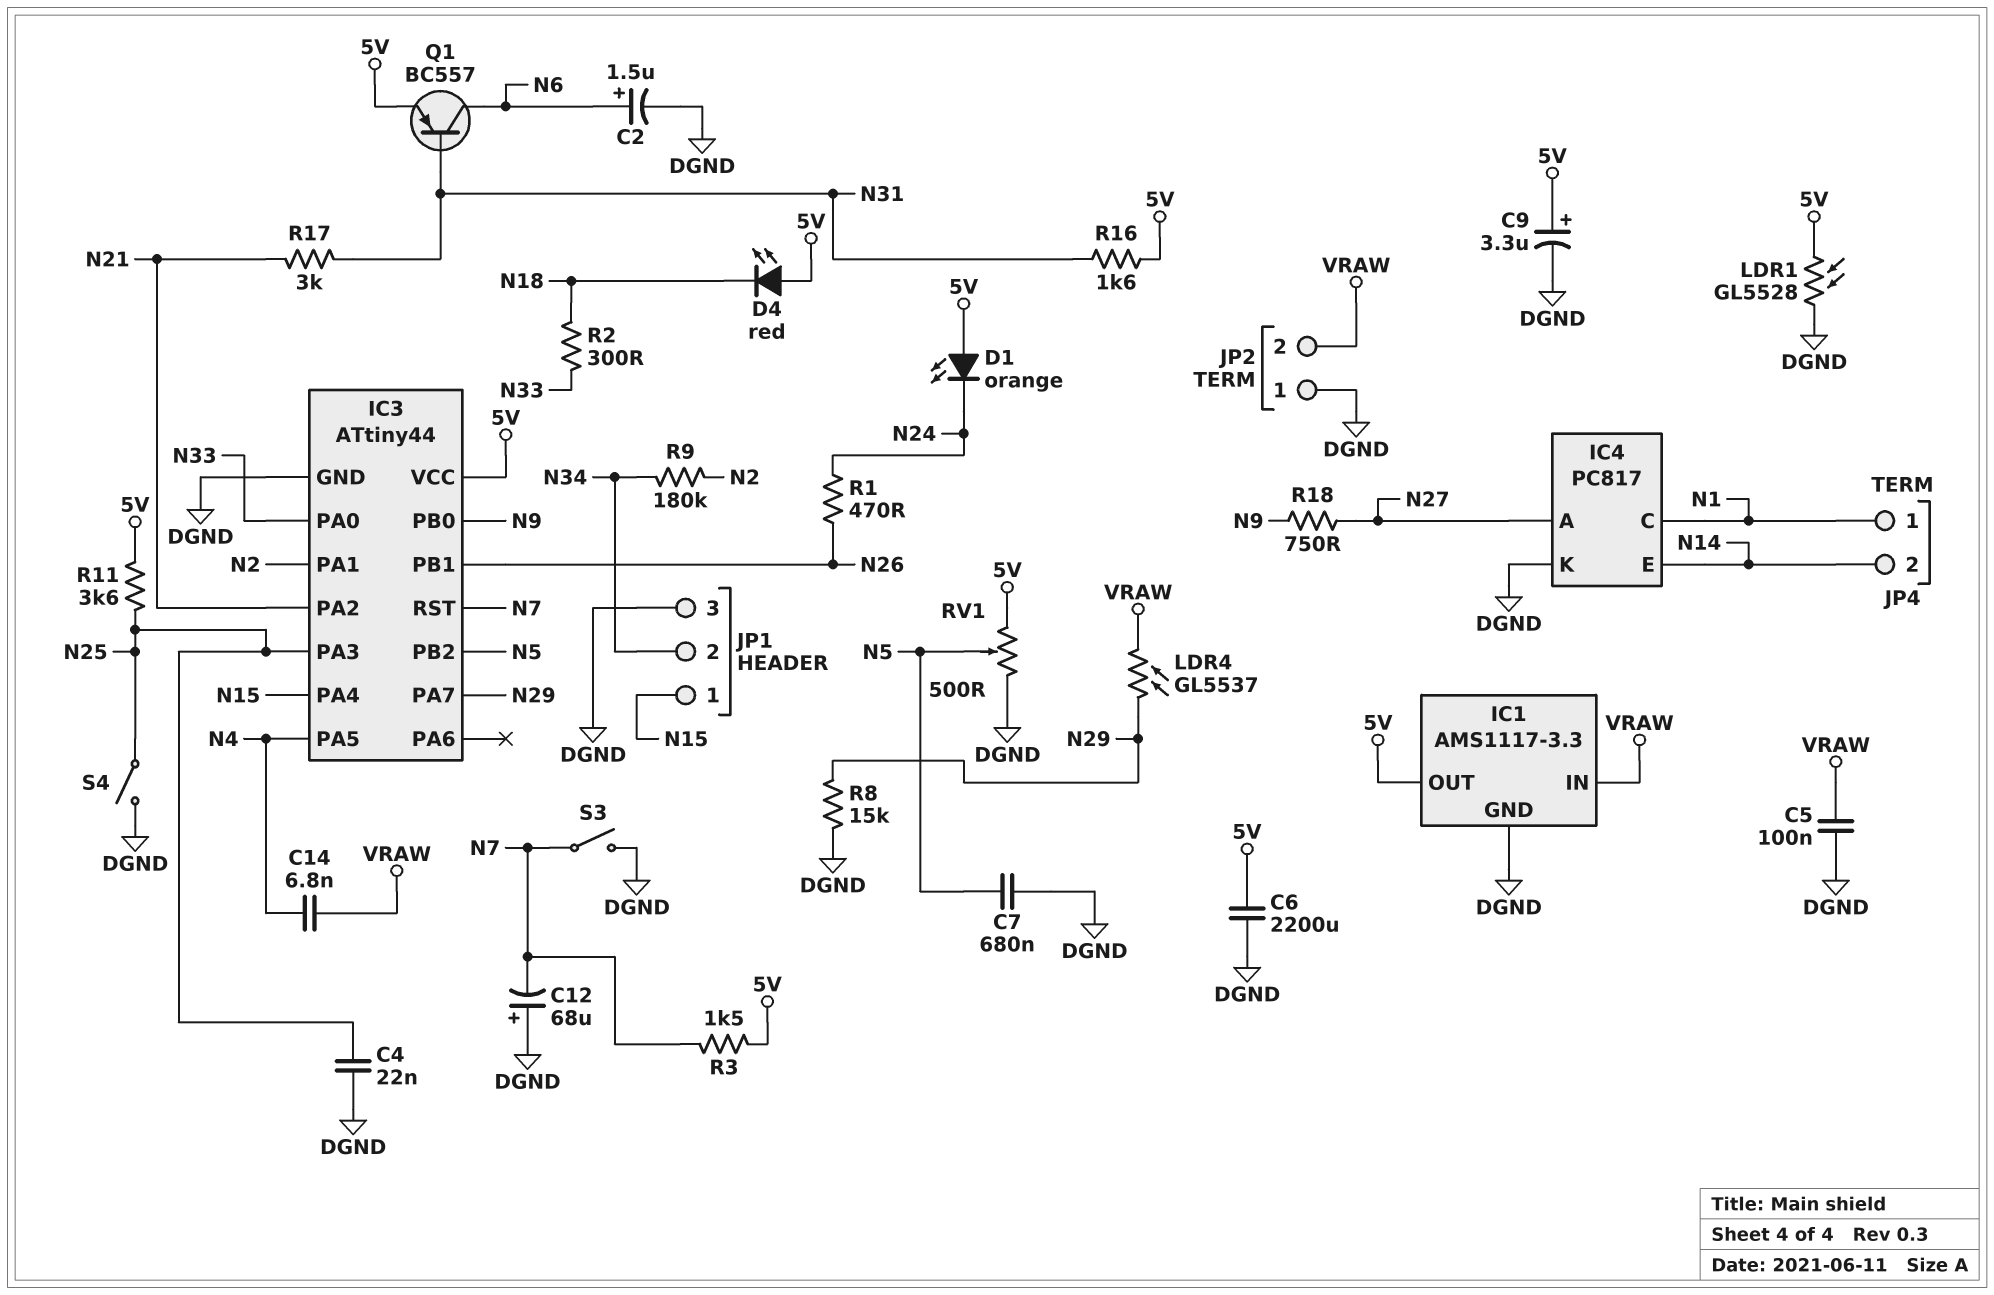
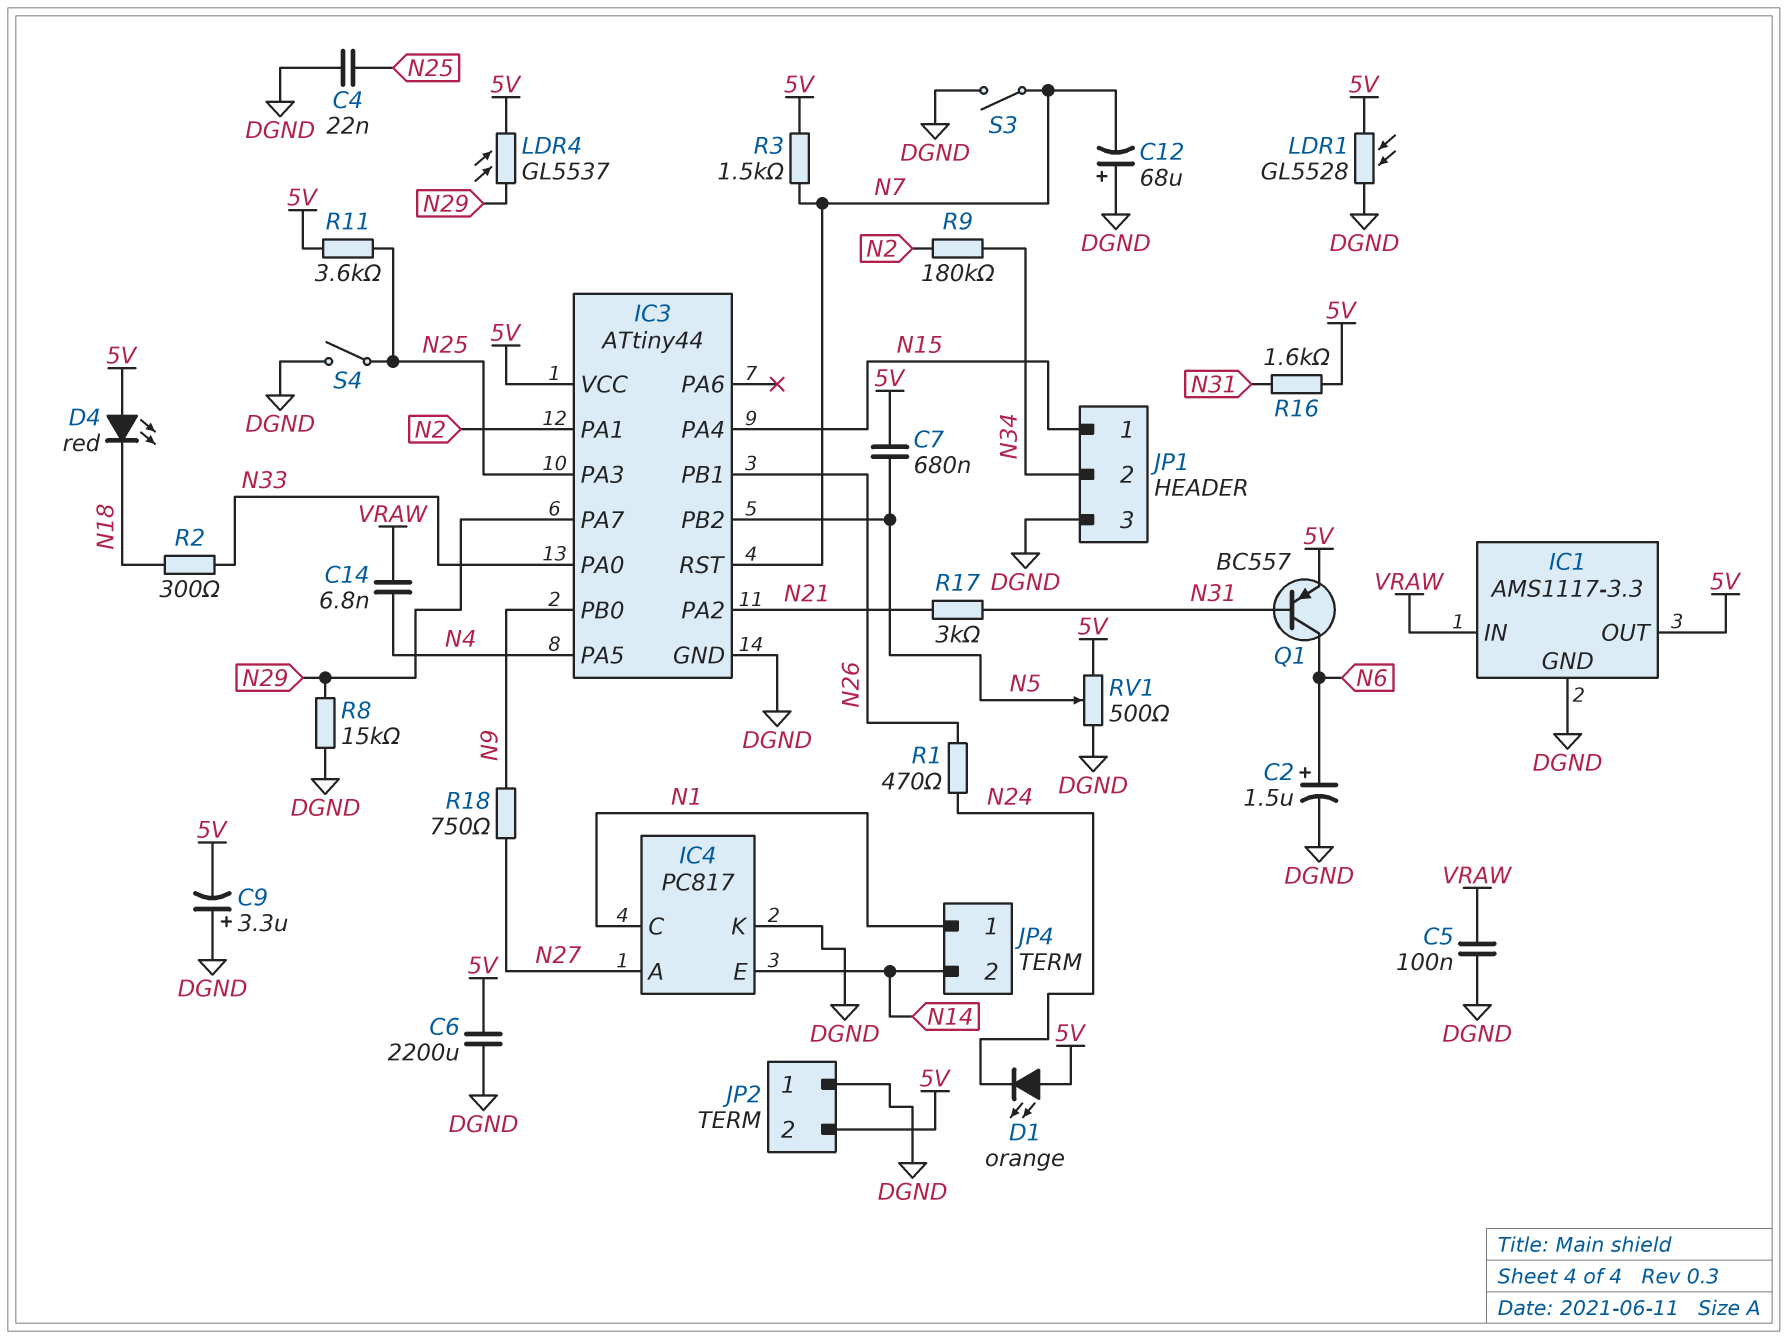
C7: 680nF (DGND, N5) -> 680nF (5V, N5)
C9: 3.3uF (plus 5V, minus DGND) -> 3.3uF (plus DGND, minus 5V)
JP2 pin 2: VRAW -> 5V
LDR4: GL5537 (N29, VRAW) -> GL5537 (5V, N29)

